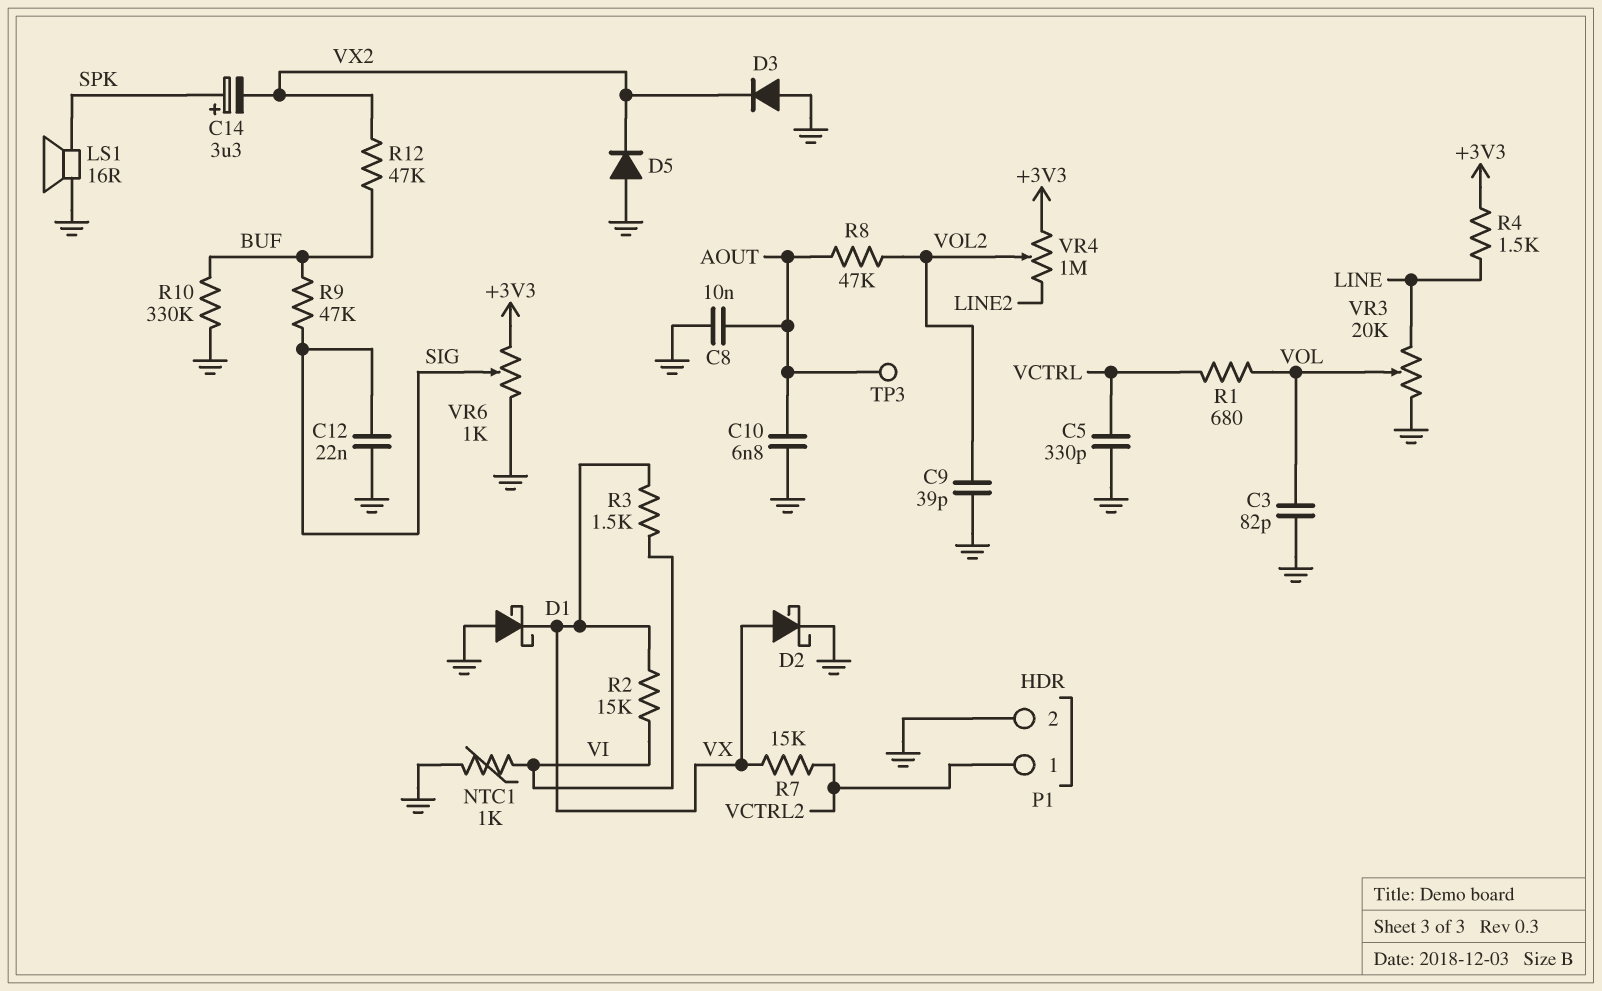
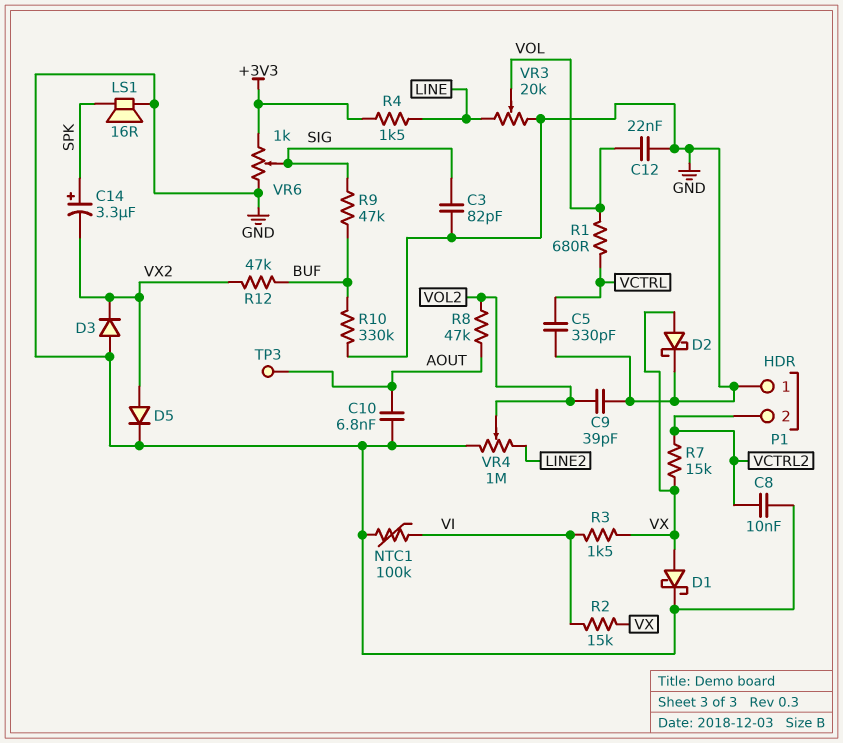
C3: 82pF (GND, VOL) -> 82pF (GND, SIG)
C8: 10nF (AOUT, GND) -> 10nF (GND, VCTRL2)
C12: 22nF (GND, SIG) -> 22nF (GND, VOL)
D1: schottky (A GND, K VX) -> schottky (A VX, K GND)
D5: diode (A GND, K VX2) -> diode (A VX2, K GND)
NTC1: 1k (GND, VI) -> 100k (GND, VI)
P1 pin 1: VCTRL2 -> GND
P1 pin 2: GND -> VCTRL2
VR4: 1M (+3V3, LINE2, wiper VOL2) -> 1M (GND, LINE2, wiper VOL2)

